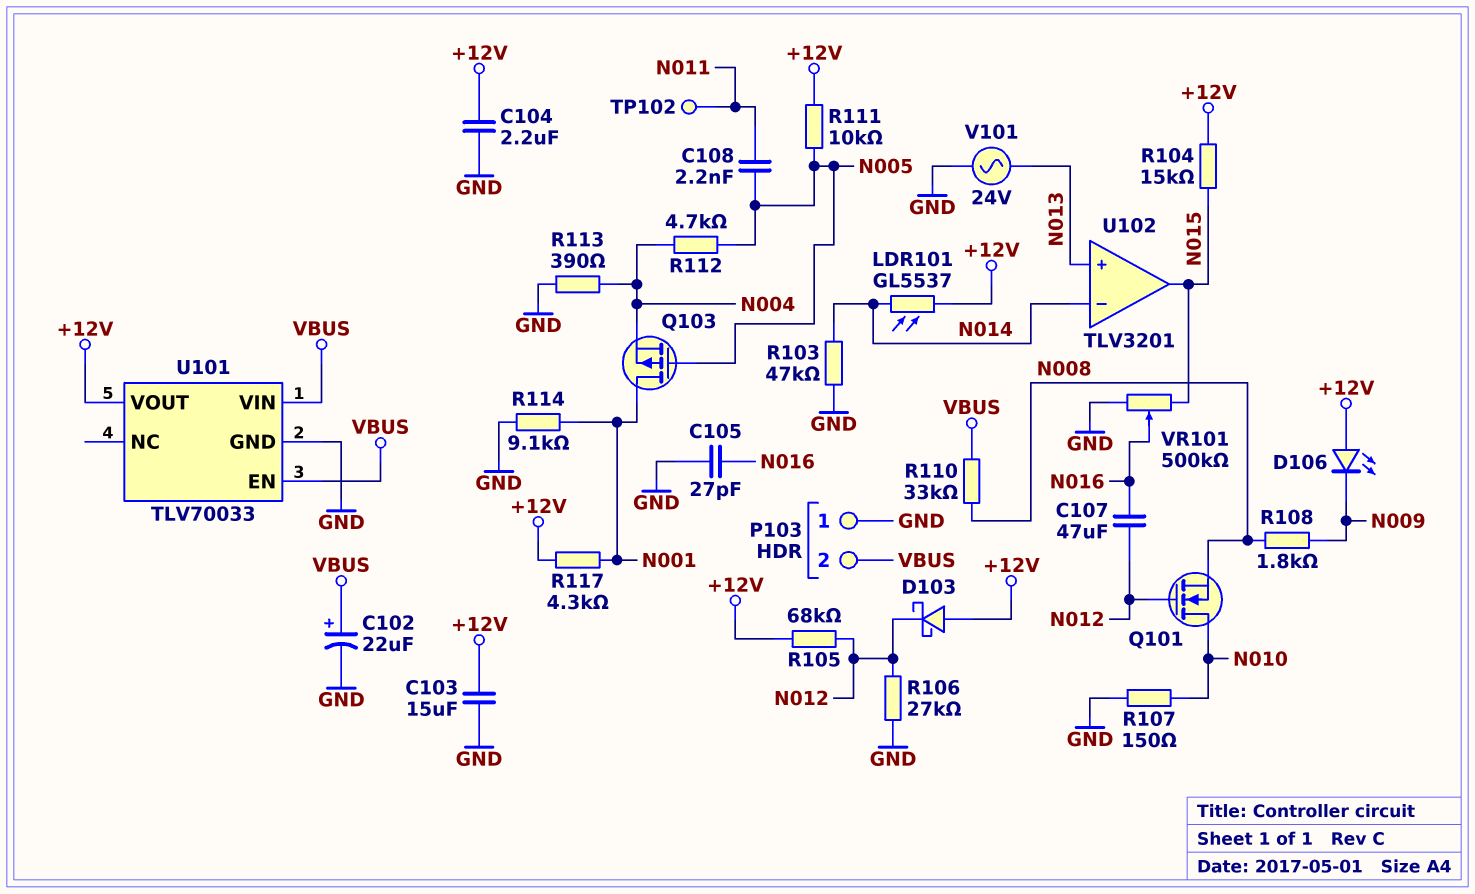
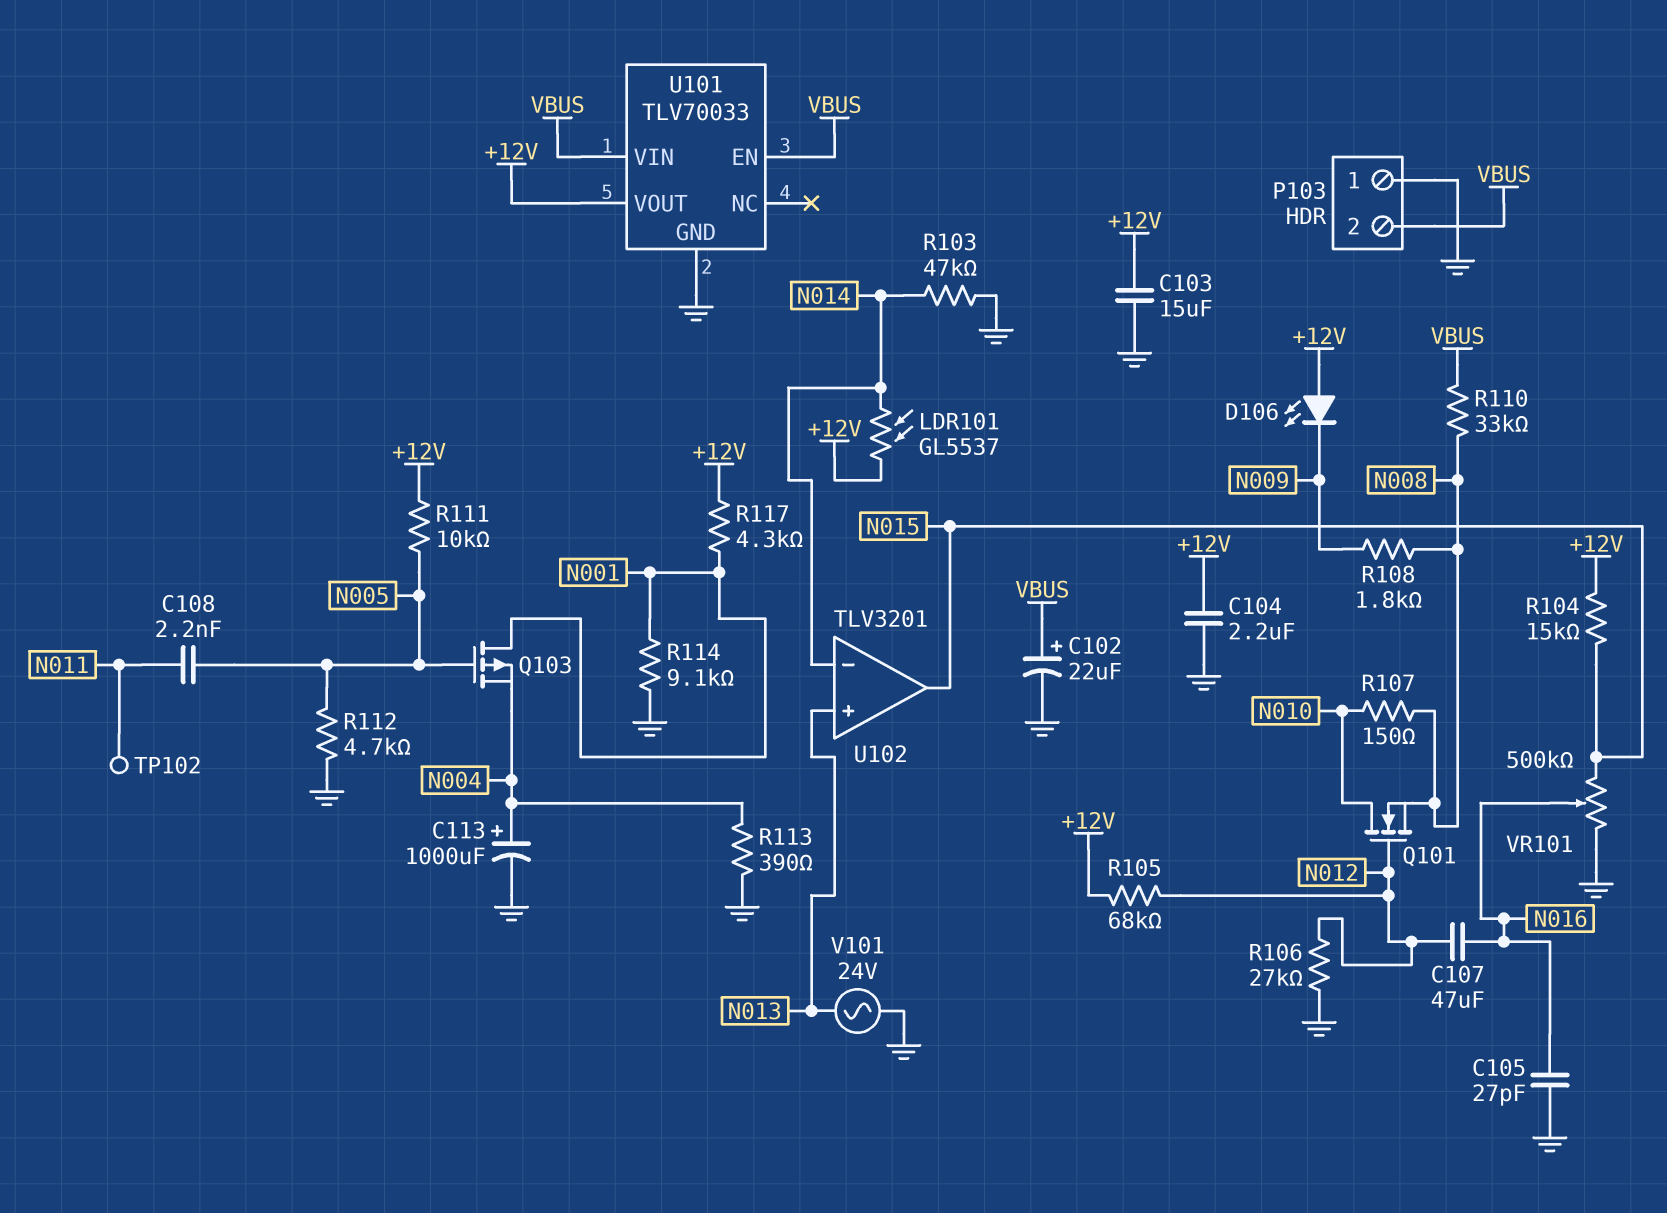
C113: none -> 1000uF (plus N004, minus GND)
D103: schottky (A +12V, K N012) -> none
R107: 150 (GND, N010) -> 150 (N008, N010)
R112: 4.7k (N004, N005) -> 4.7k (GND, N005)

